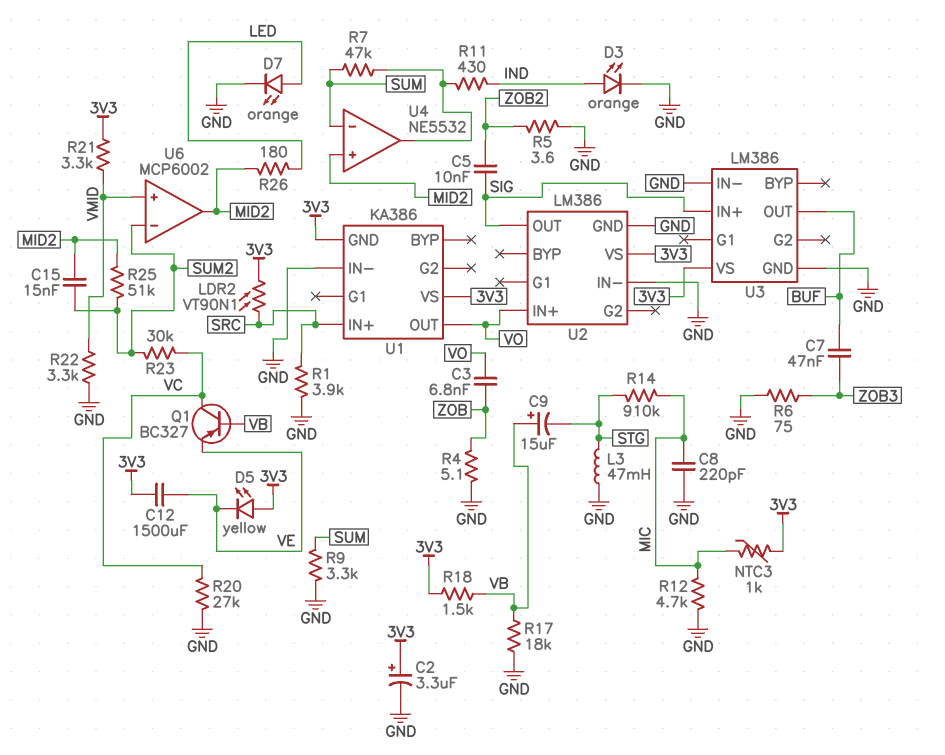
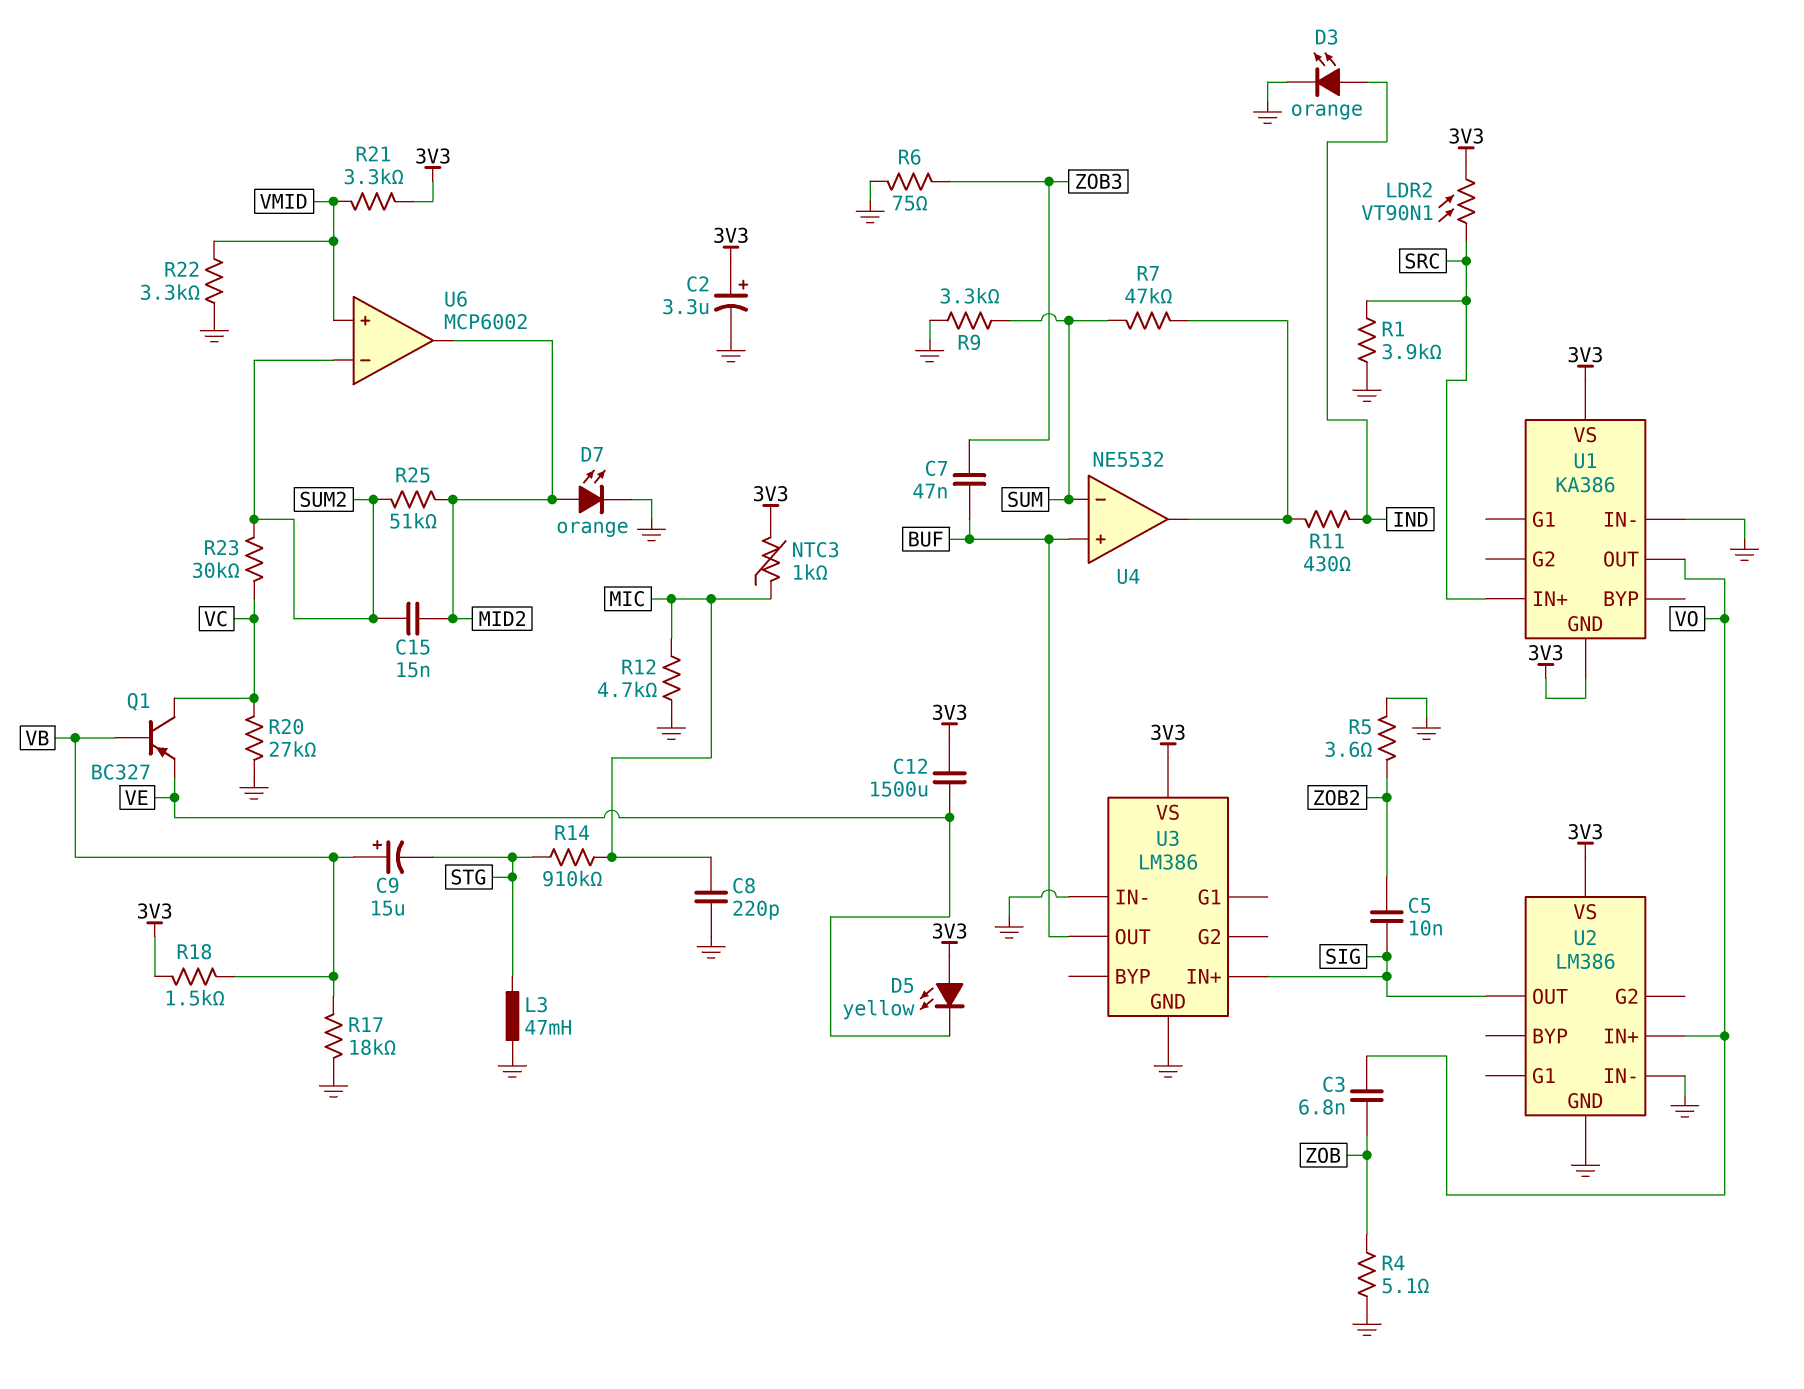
D7: LED orange (A LED, K GND) -> LED orange (A MID2, K GND)
R26: 180 (LED, MID2) -> none
U4 pin in+: MID2 -> BUF

